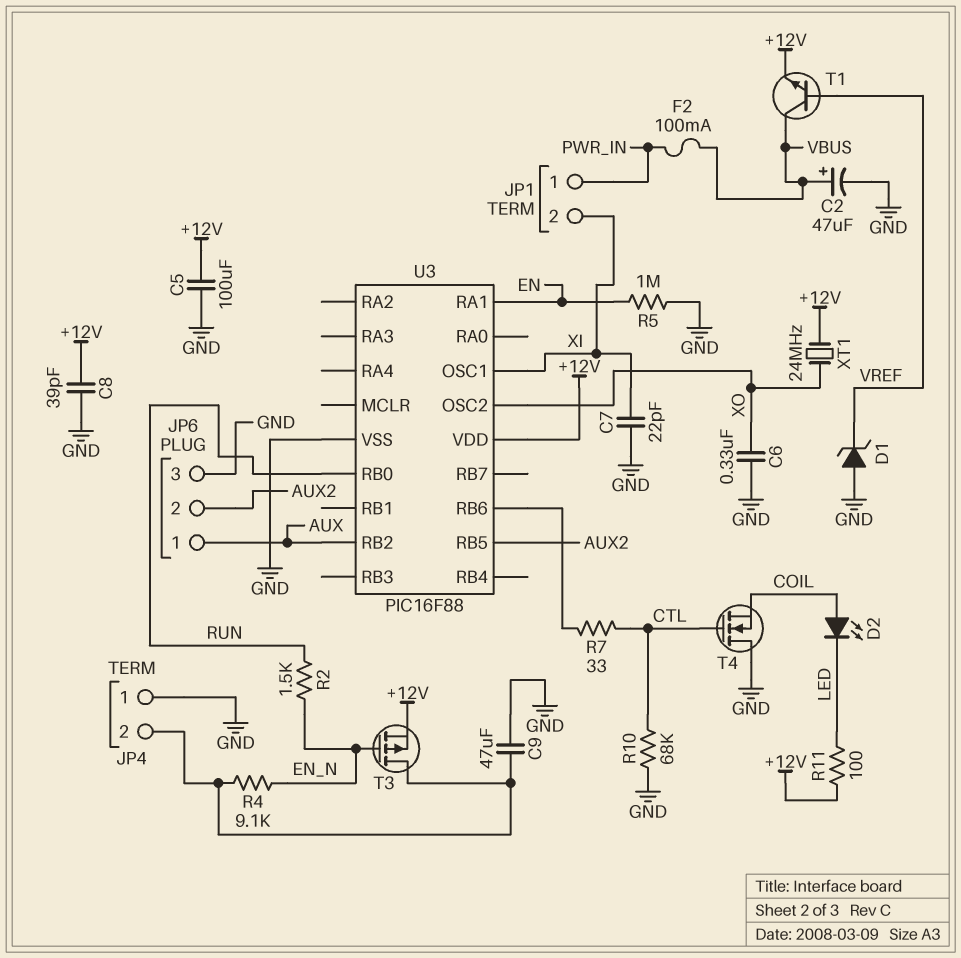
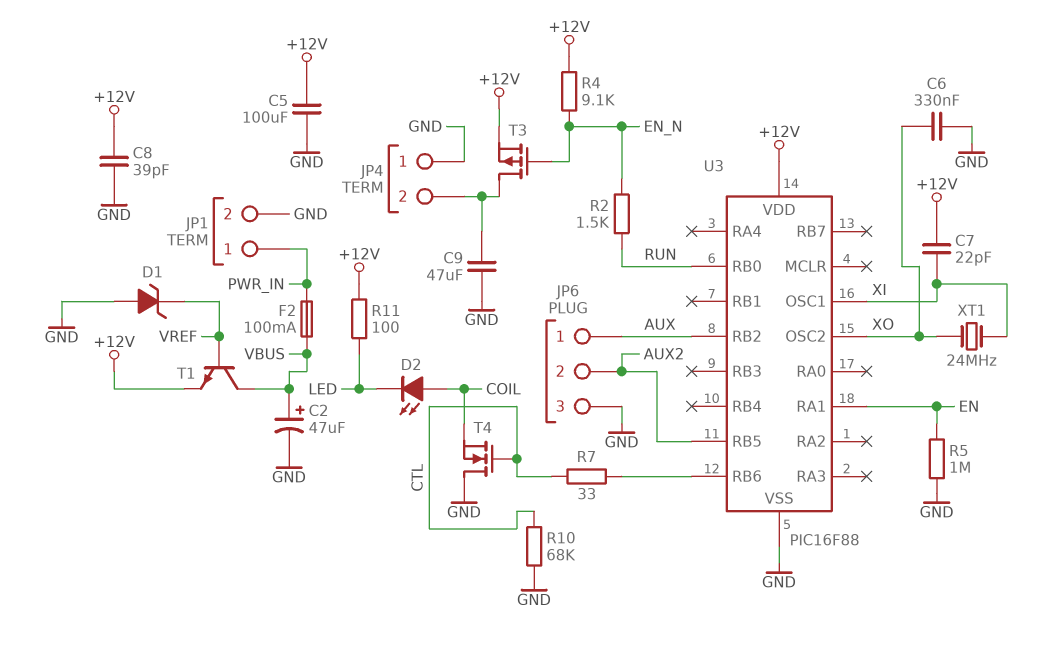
C7: 22pF (GND, XI) -> 22pF (+12V, XI)
JP1 pin 2: XI -> GND
R4: 9.1k (EN_N, JP4/2) -> 9.1k (+12V, EN_N)
XT1: 24MHz (+12V, XO) -> 24MHz (XI, XO)

